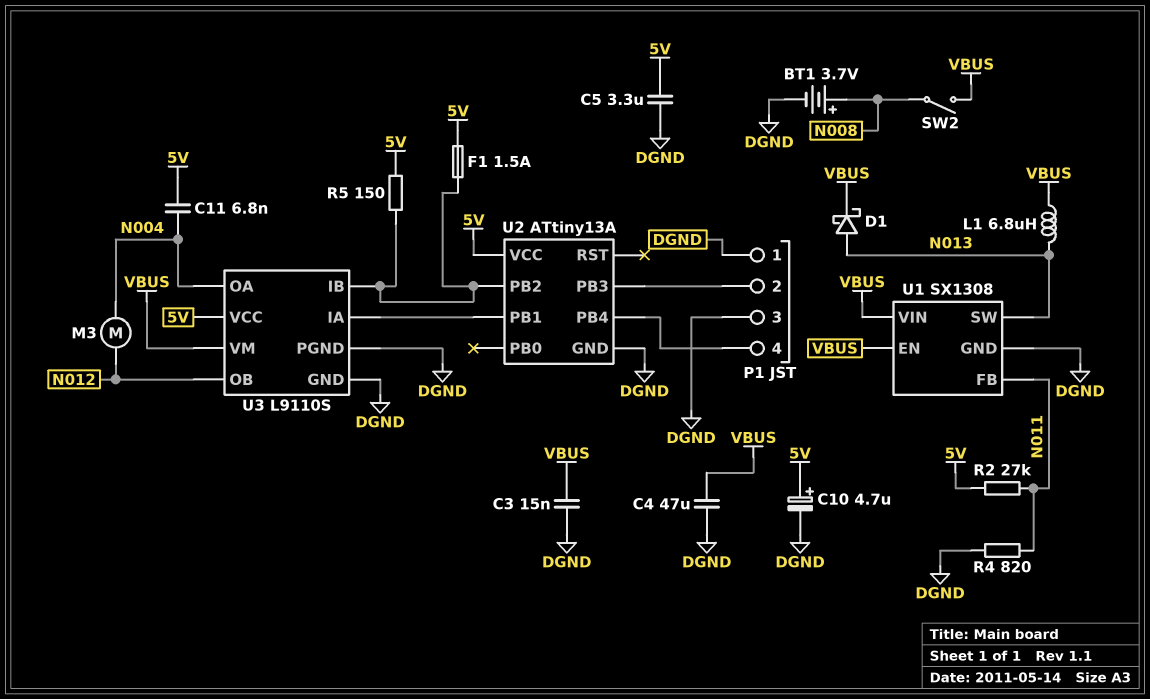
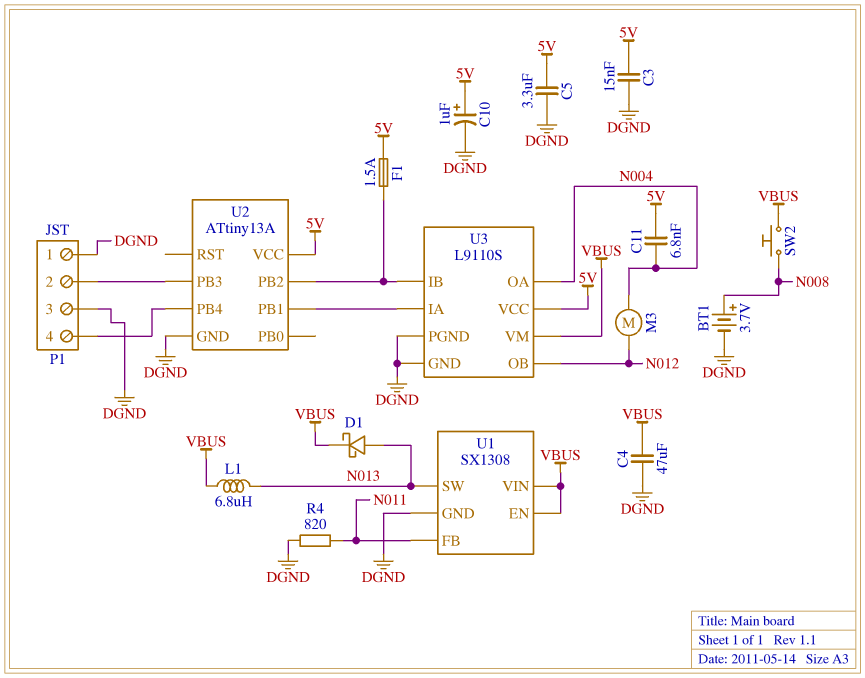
C3: 15nF (DGND, VBUS) -> 15nF (5V, DGND)
C10: 4.7uF (plus 5V, minus DGND) -> 1uF (plus 5V, minus DGND)
R2: 27k (5V, N011) -> none
R5: 150 (5V, U2/PB2) -> none
SW2: switch (N008, VBUS) -> button (N008, VBUS)

